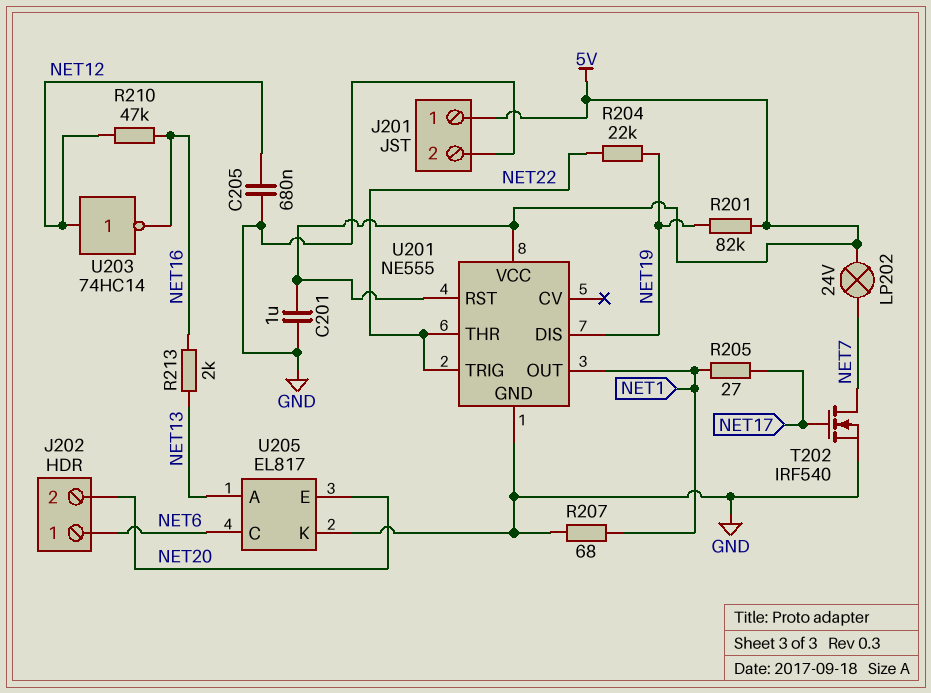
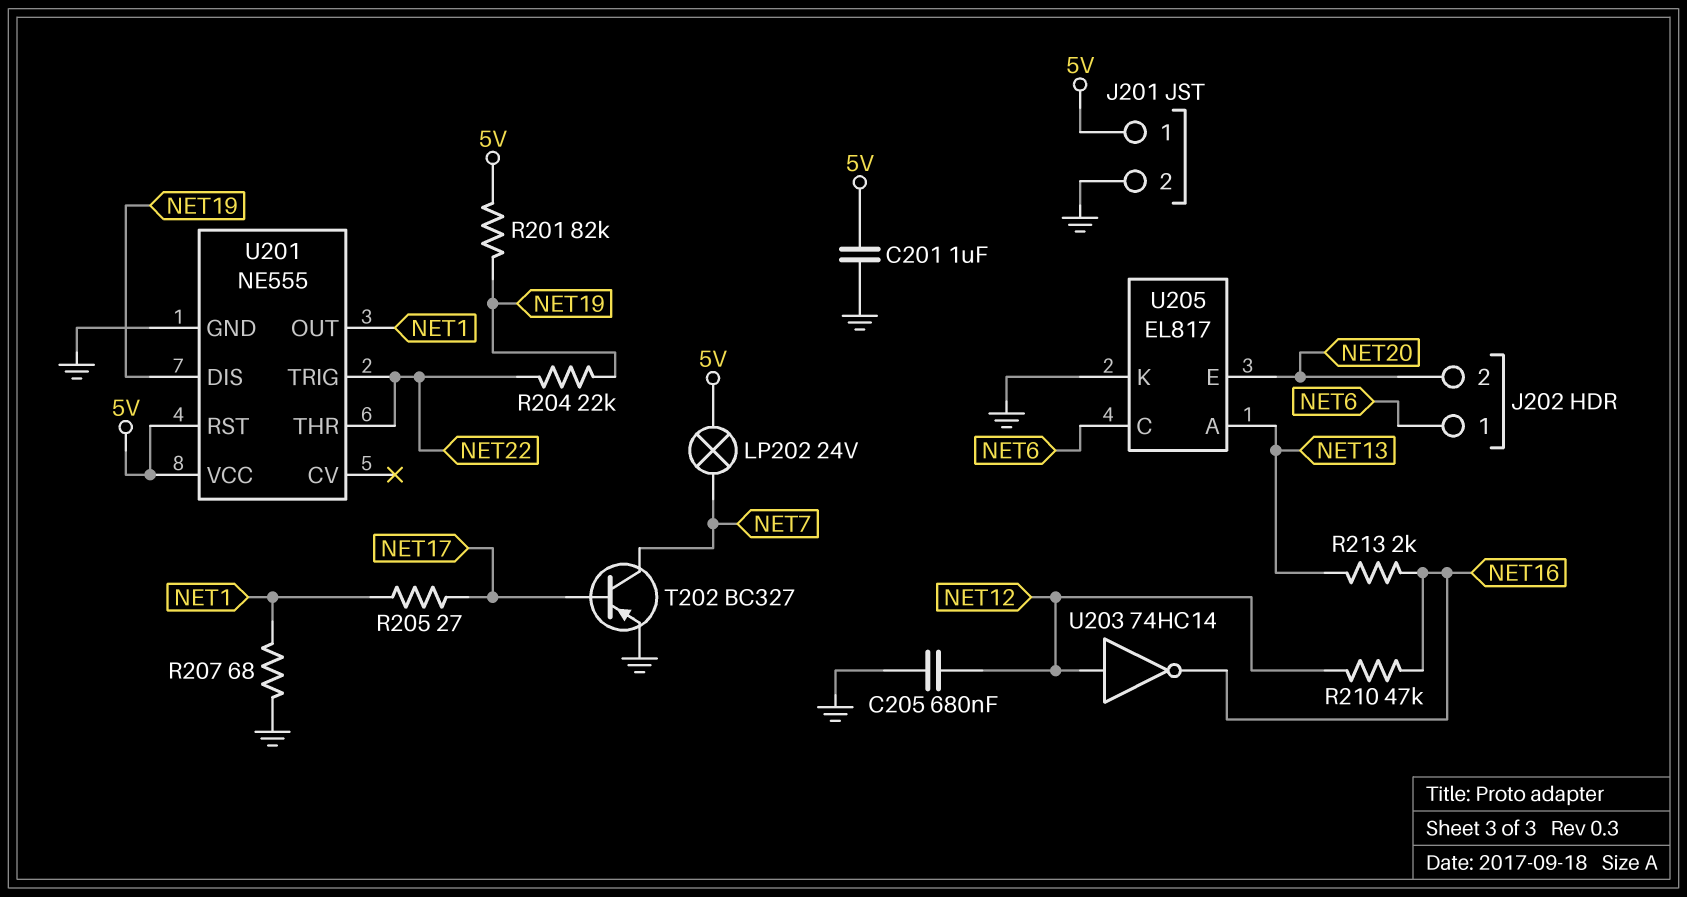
T202: NMOS IRF540 (G NET17, D NET7, S GND) -> PNP BC327 (B NET17, C NET7, E GND)

